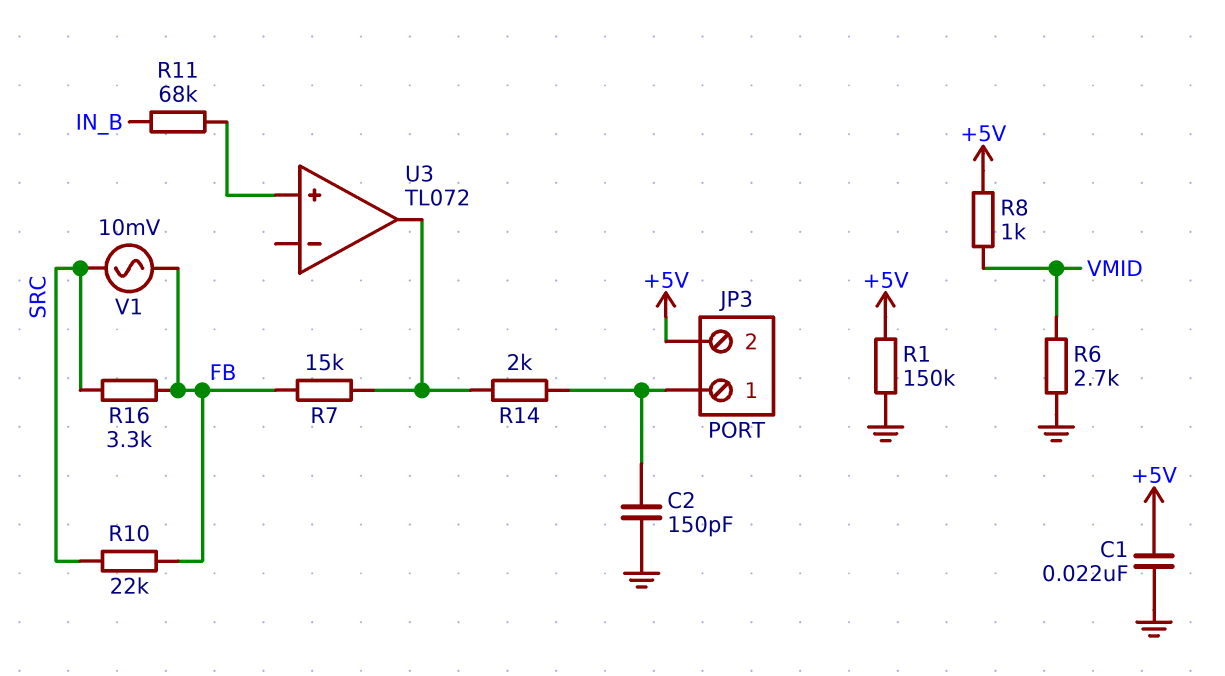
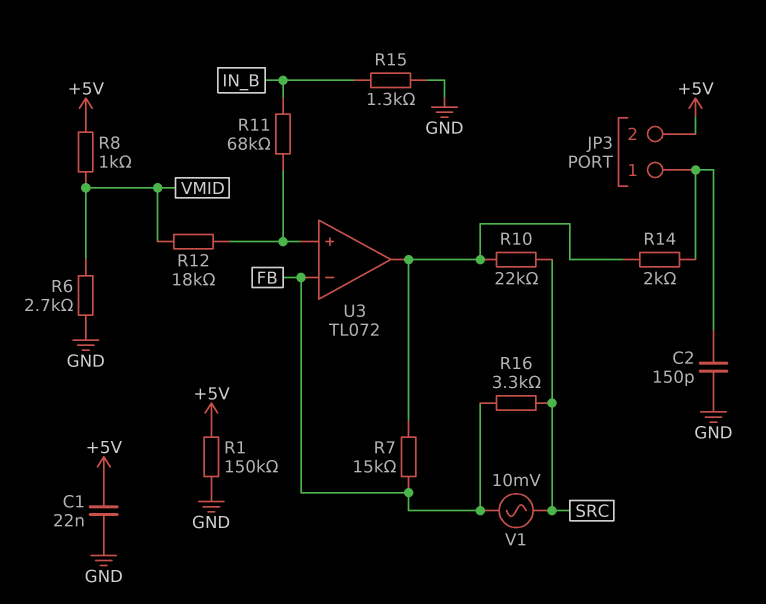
R10: 22k (FB, SRC) -> 22k (SRC, U3/out)
R12: none -> 18k (U3/in+, VMID)
R15: none -> 1.3k (GND, IN_B)
U3 pin in-: none -> FB

